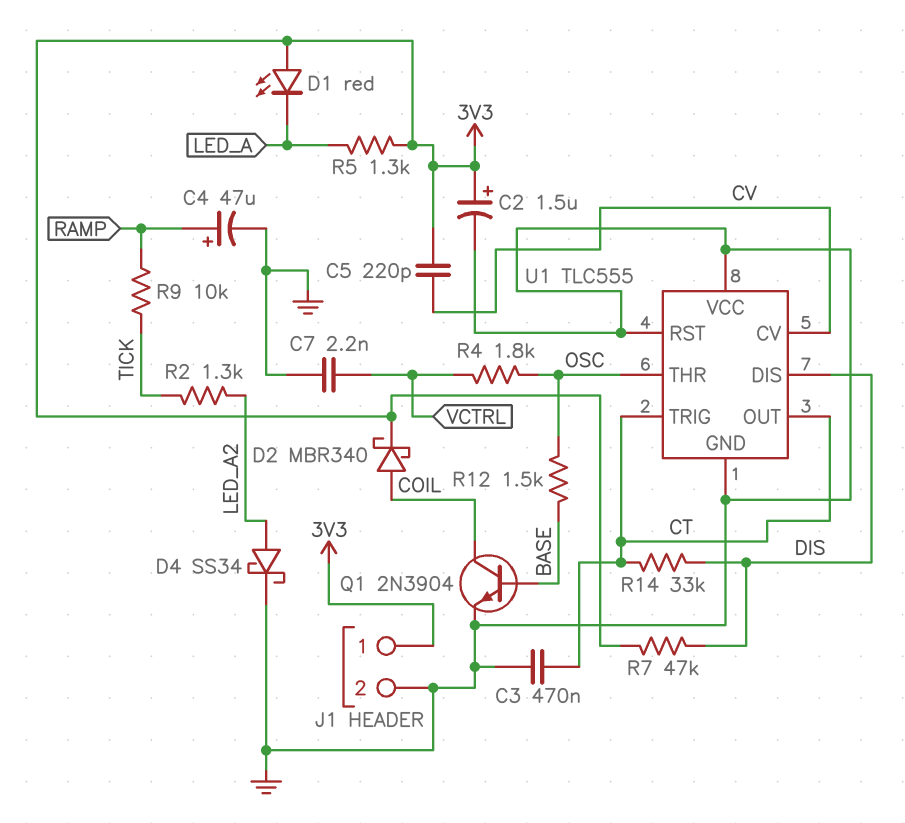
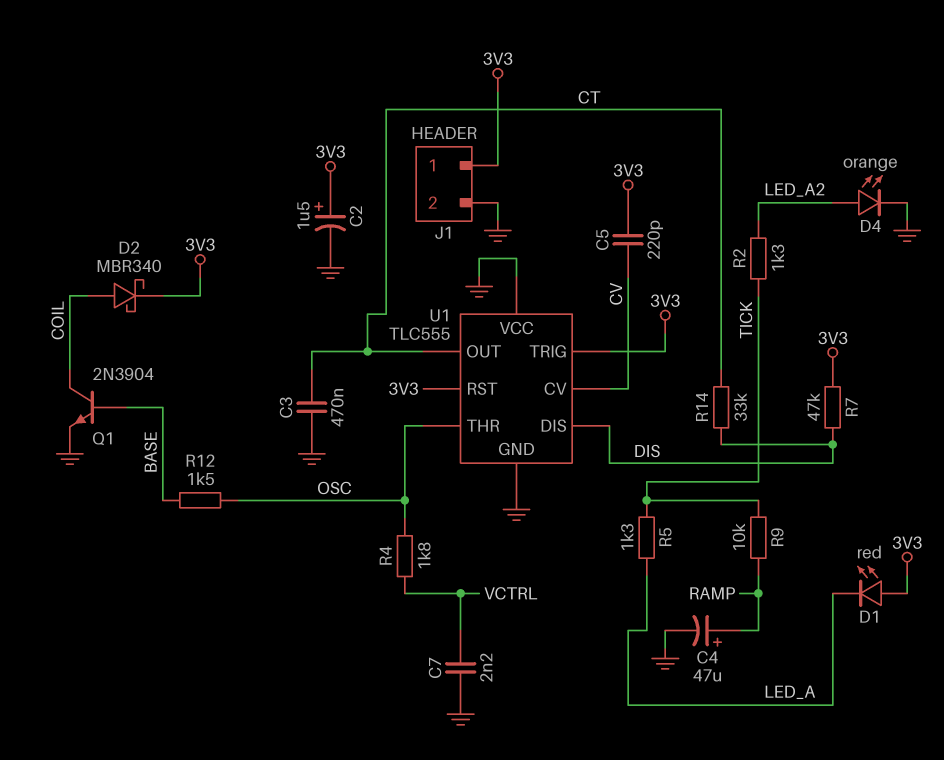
D4: schottky SS34 (A LED_A2, K GND) -> LED orange (A LED_A2, K GND)
R5: 1.3k (3V3, LED_A) -> 1.3k (LED_A, TICK)
U1 pin RST: GND -> 3V3
U1 pin TRIG: CT -> 3V3

